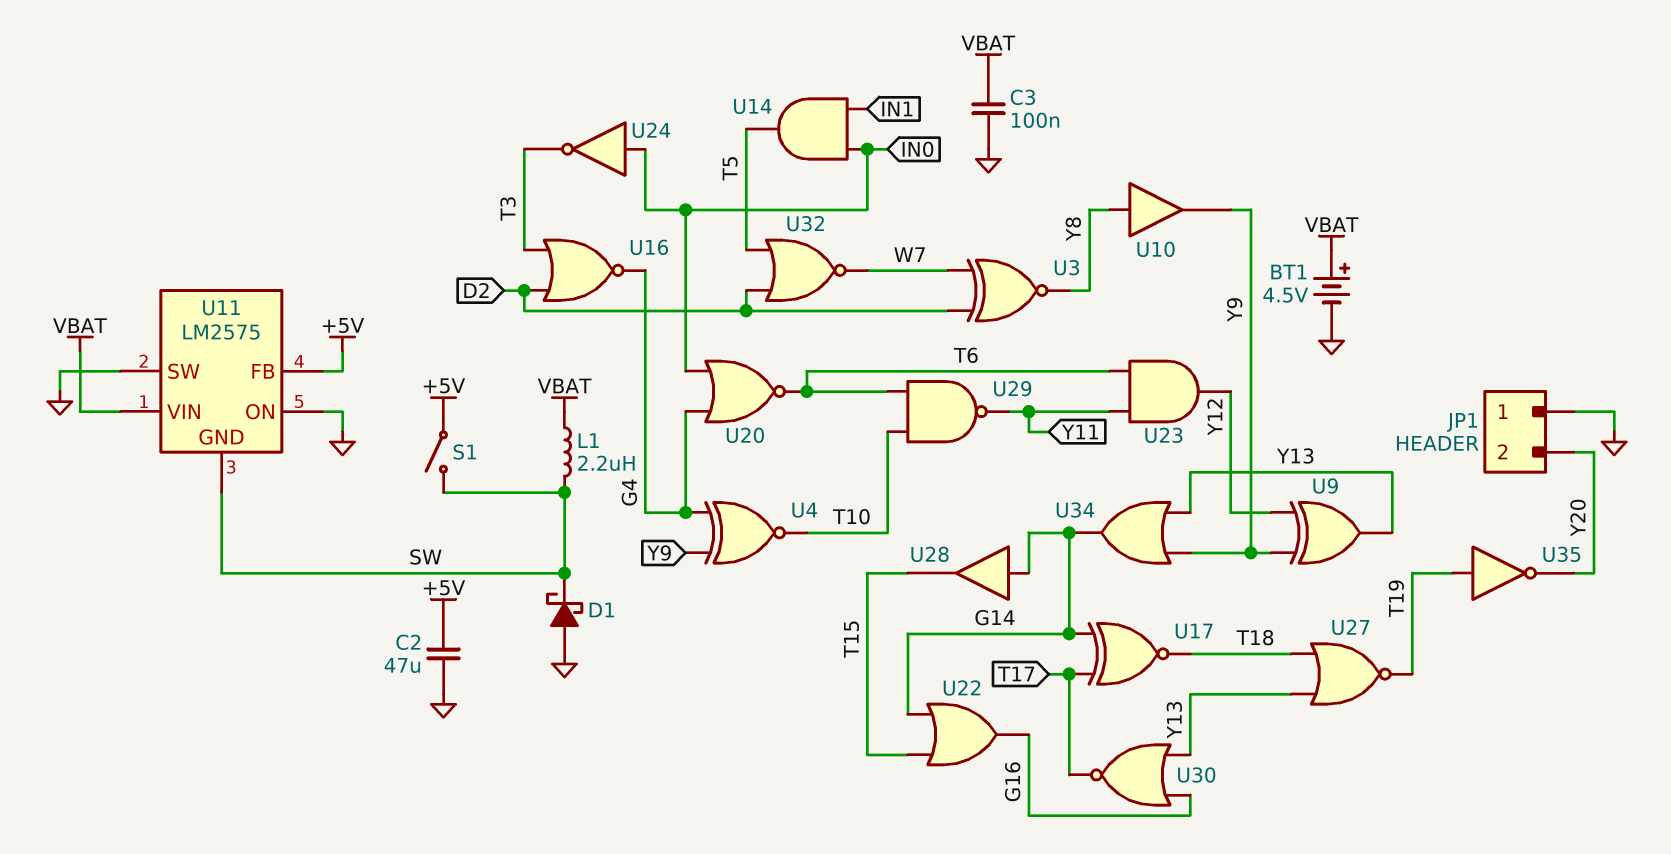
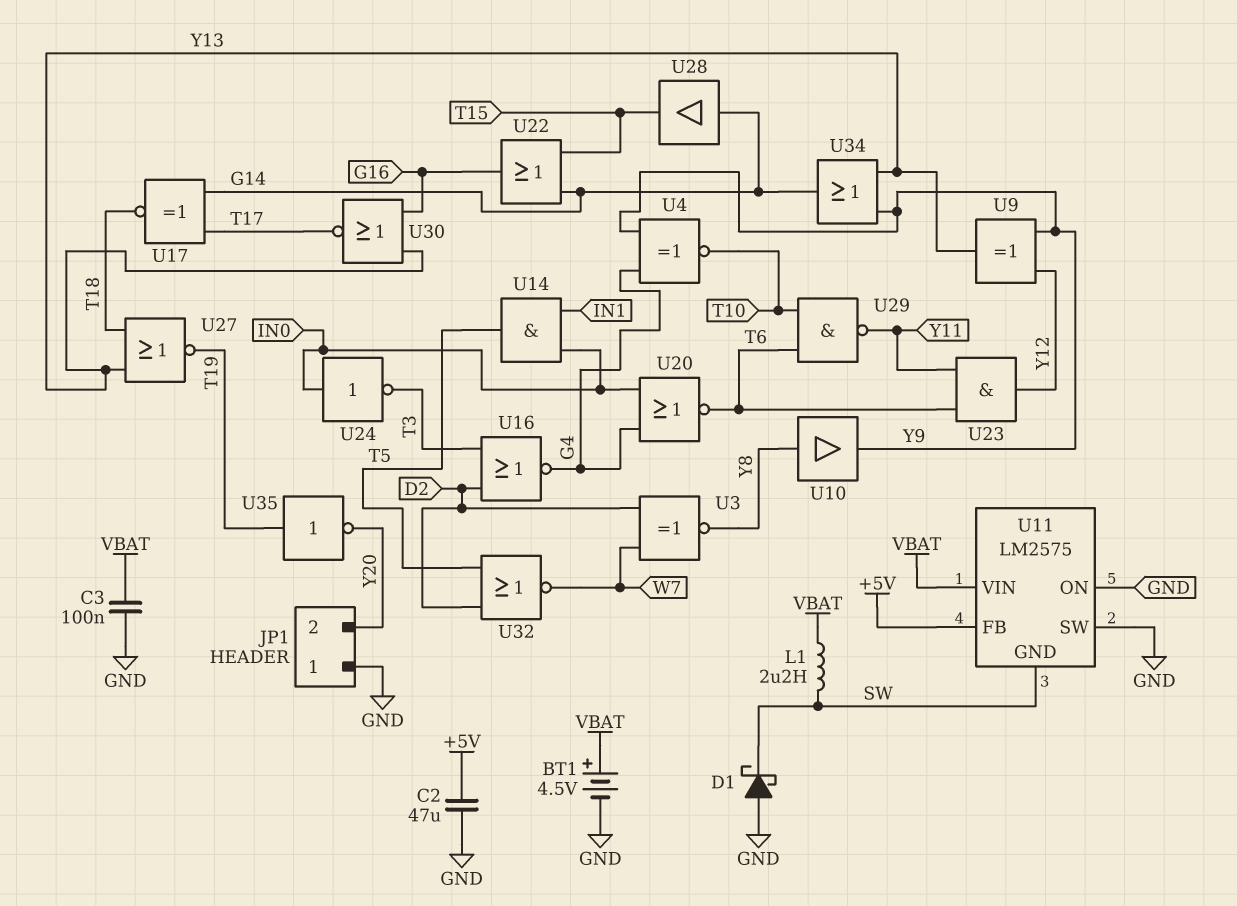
S1: switch (+5V, SW) -> none

